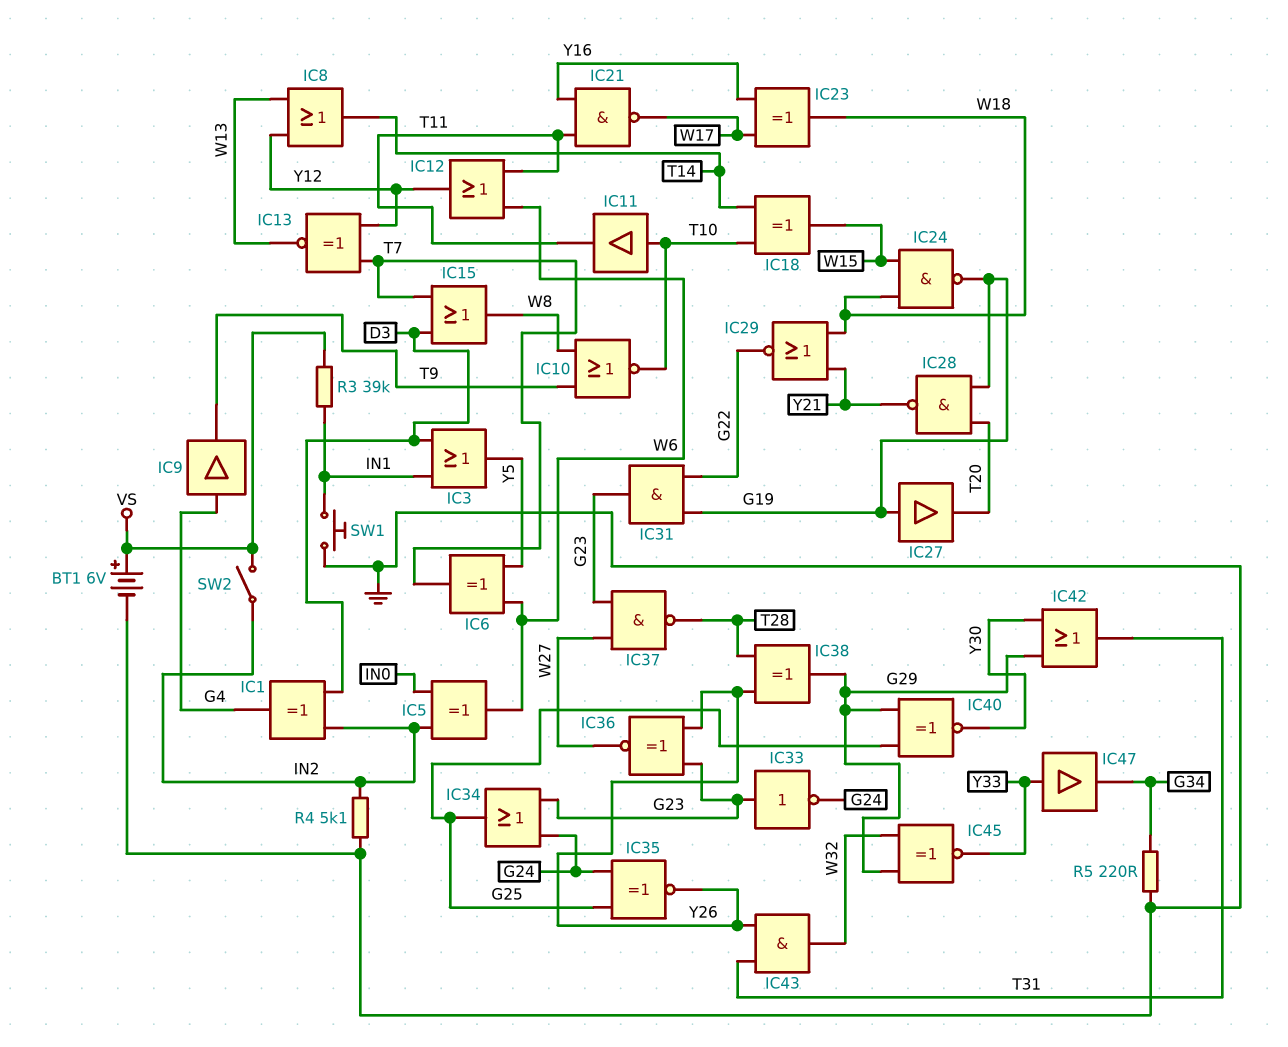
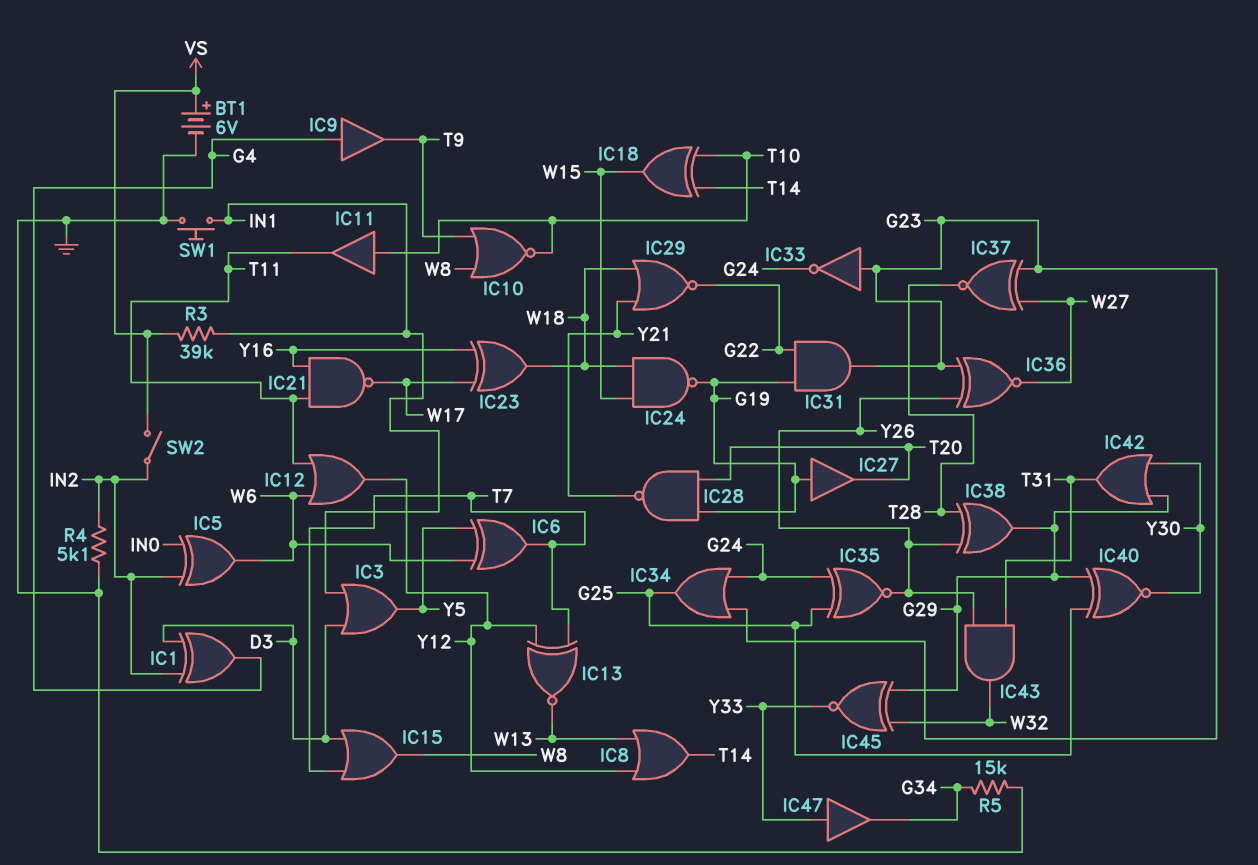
IC37: NAND (in G23, in W27, out T28) -> XNOR (in G23, in W27, out T28)
R5: 220 (G34, GND) -> 15k (G34, GND)

